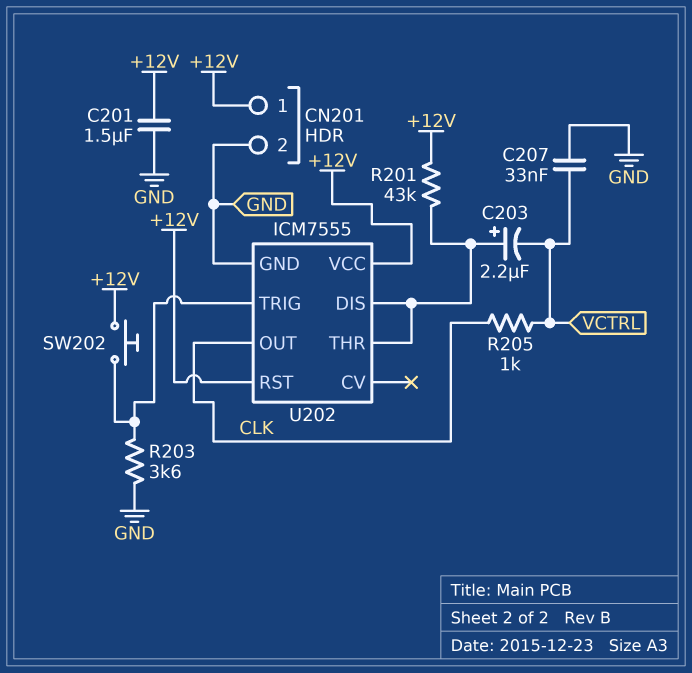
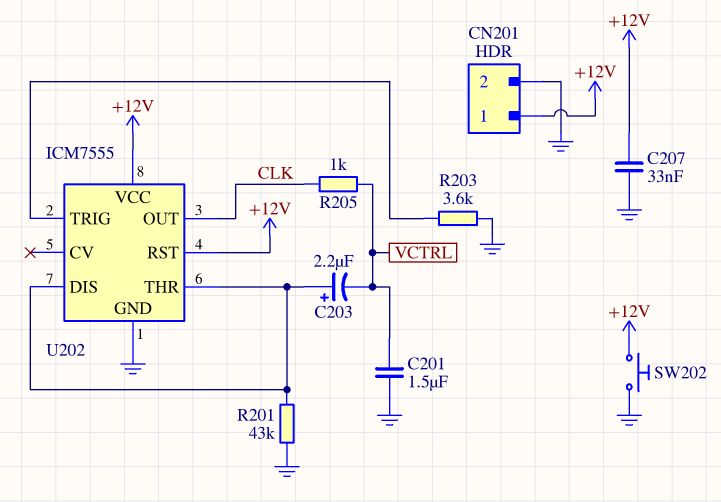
C201: 1.5uF (+12V, GND) -> 1.5uF (GND, VCTRL)
C207: 33nF (GND, VCTRL) -> 33nF (+12V, GND)
R201: 43k (+12V, U202/DIS) -> 43k (GND, U202/DIS)
SW202: button (+12V, U202/TRIG) -> button (+12V, GND)

